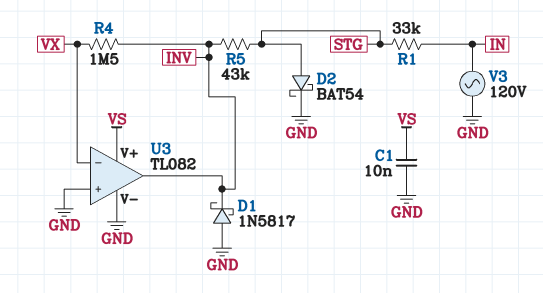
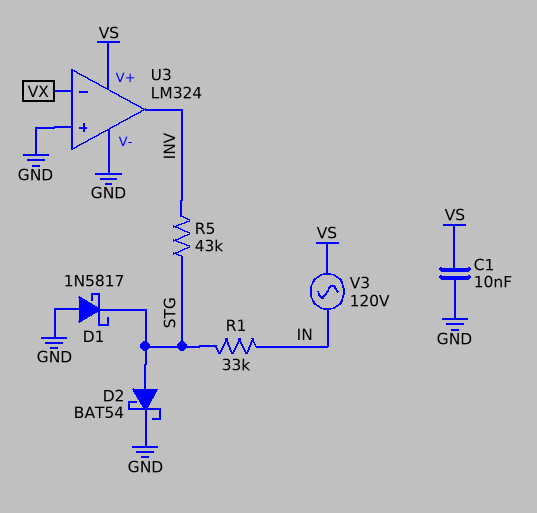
D1: schottky 1N5817 (A GND, K INV) -> schottky 1N5817 (A GND, K STG)
R4: 1.5M (INV, VX) -> none
U3: TL082 -> LM324
V3: AC 120V (GND, IN) -> AC 120V (IN, VS)

